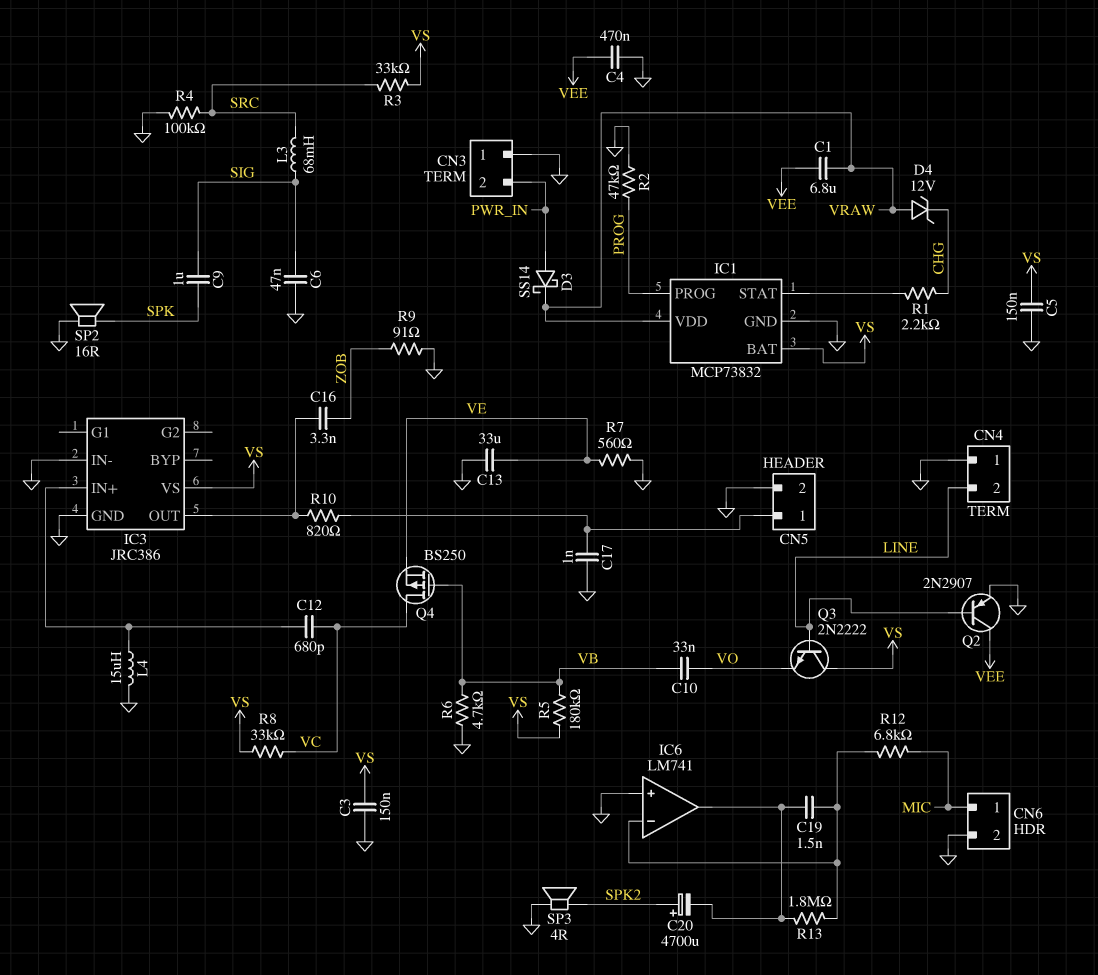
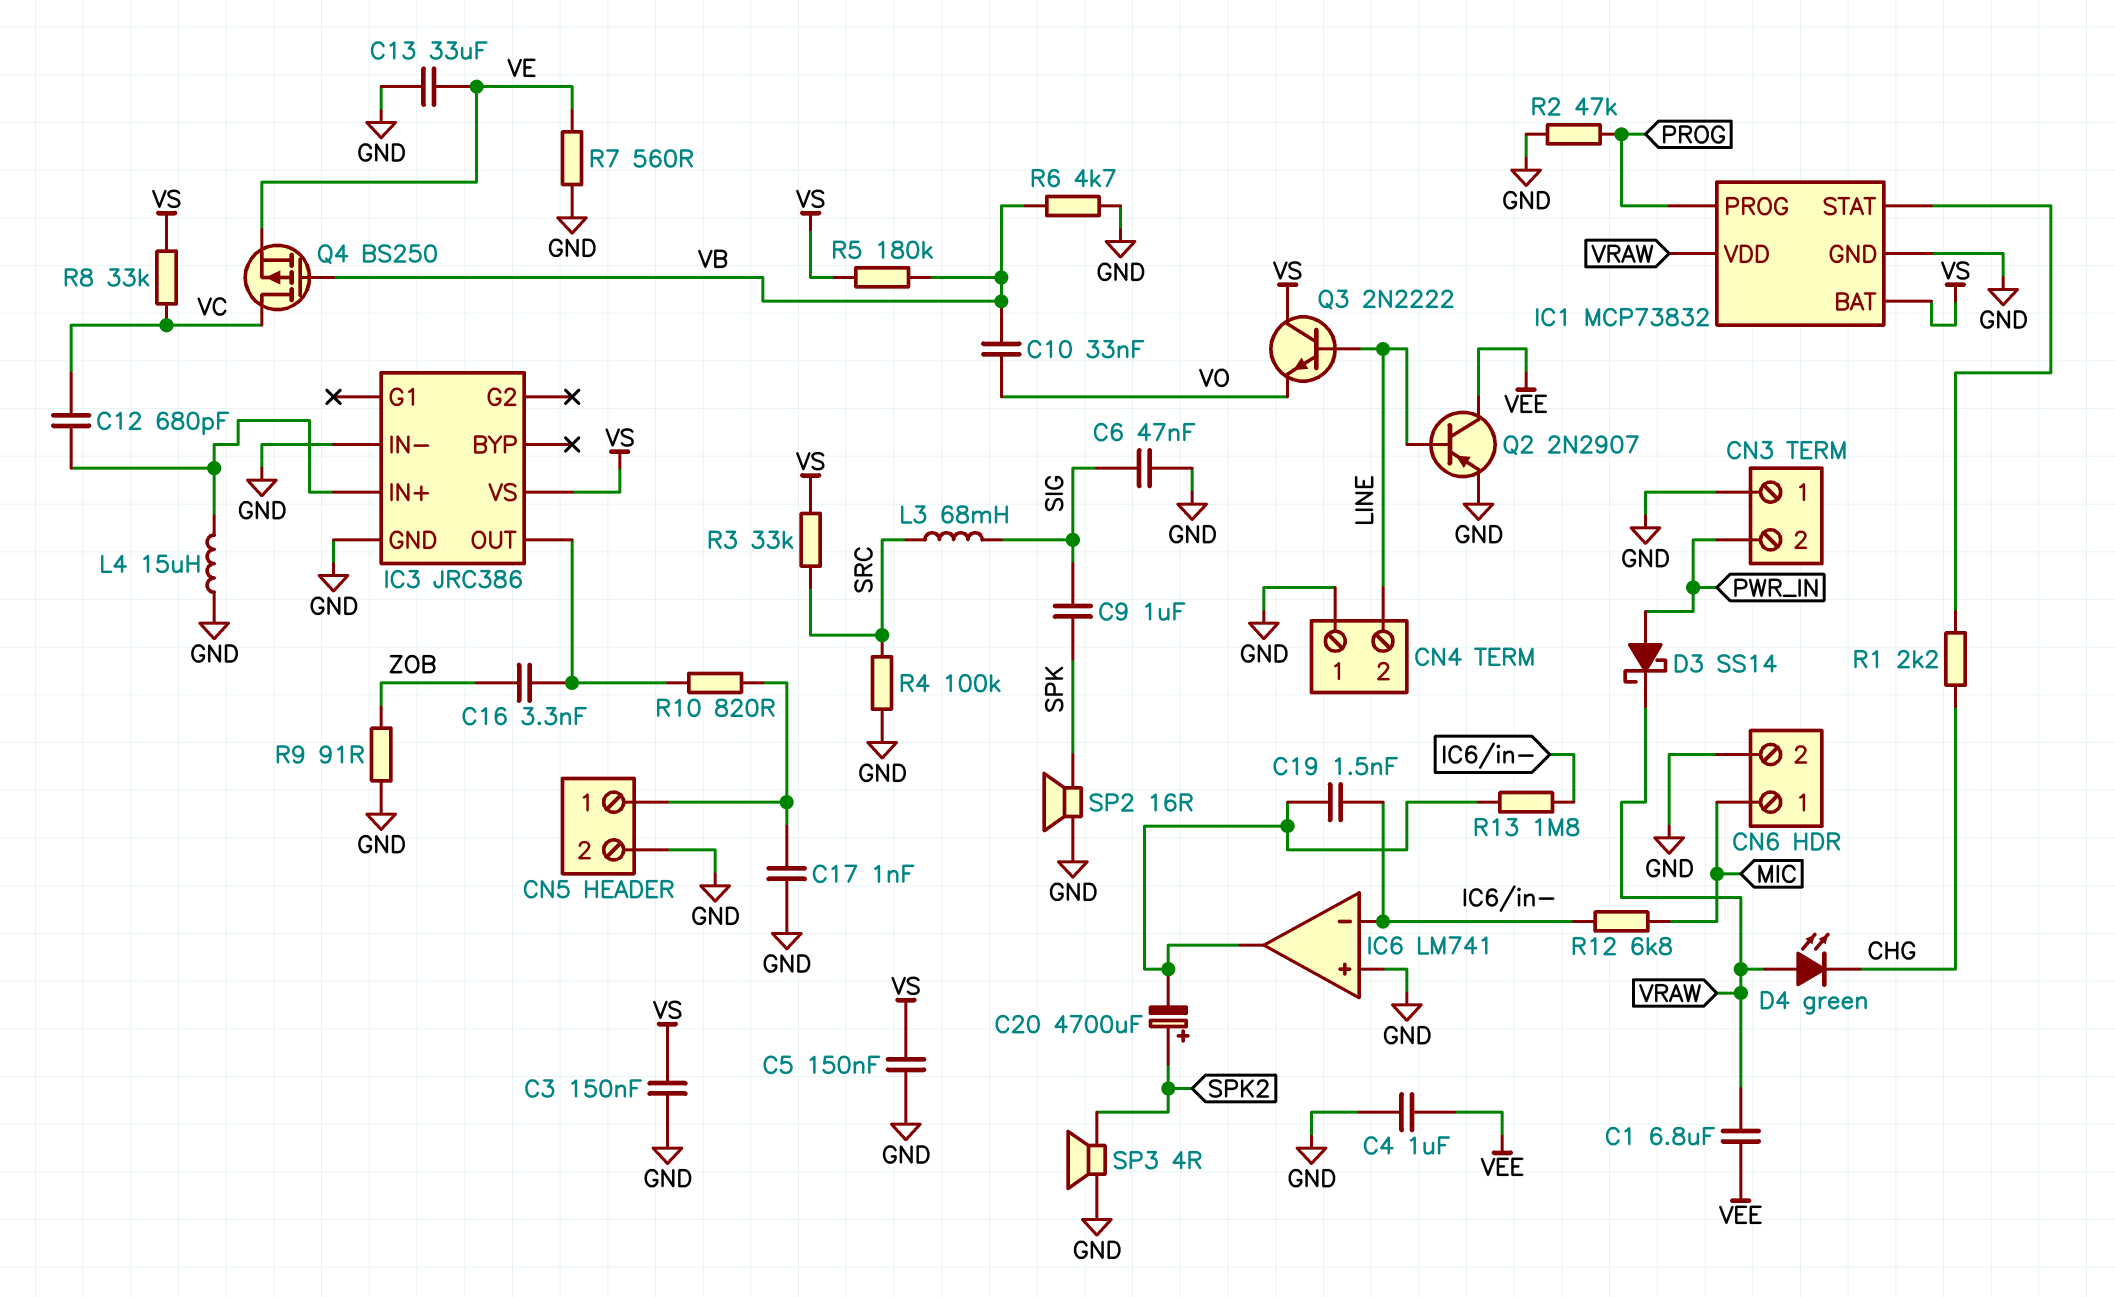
C4: 470nF (GND, VEE) -> 1uF (GND, VEE)
D4: zener 12V (A VRAW, K CHG) -> LED green (A VRAW, K CHG)

